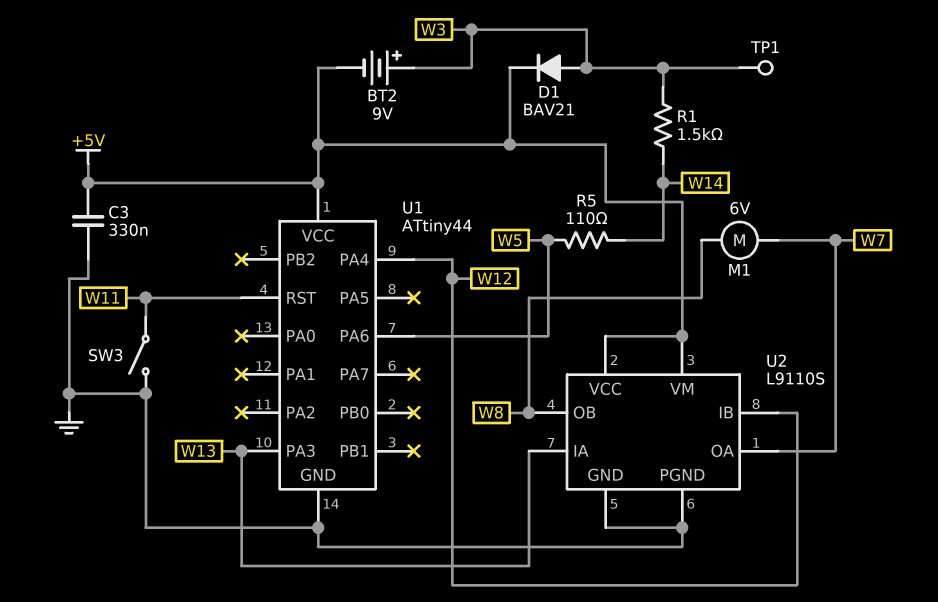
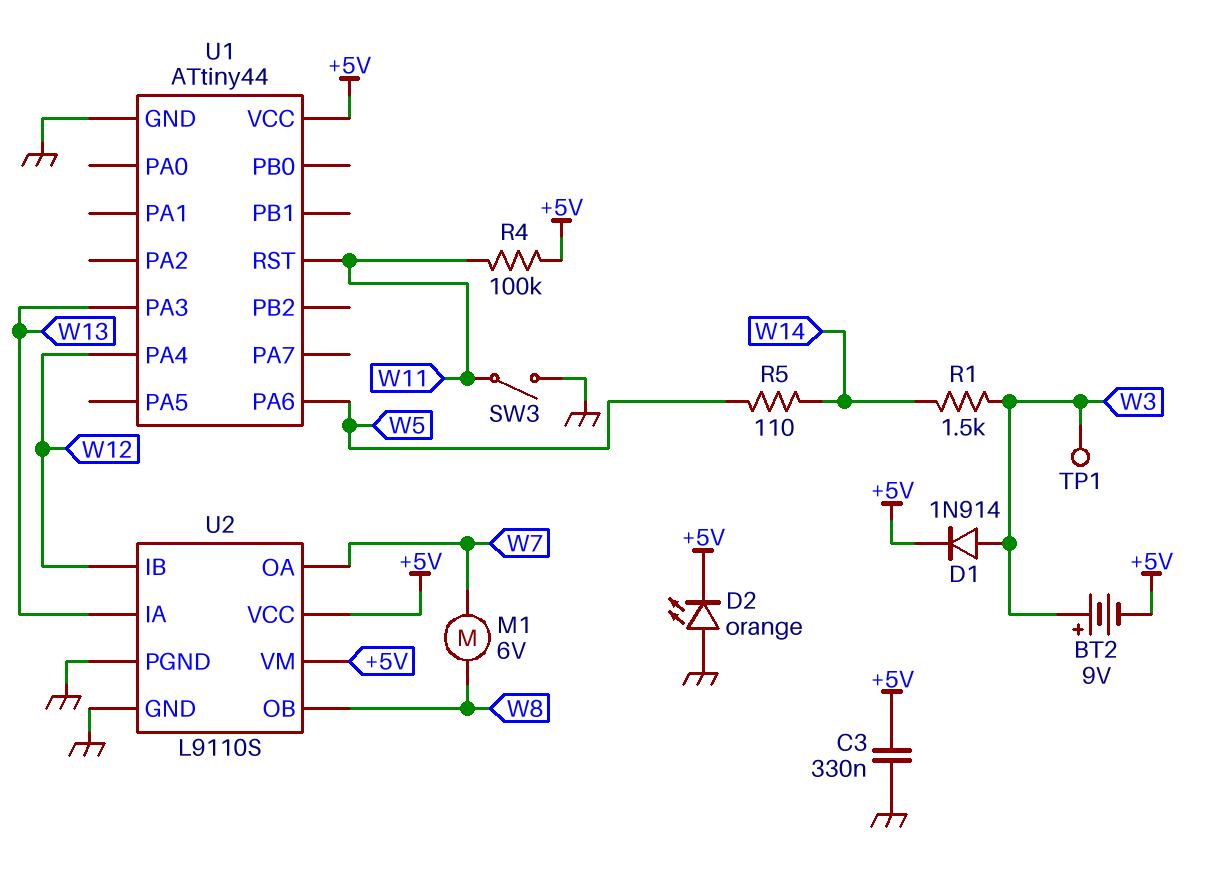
D1: diode BAV21 (A W3, K +5V) -> diode 1N914 (A W3, K +5V)
D2: none -> LED orange (A GND, K +5V)
R4: none -> 100k (+5V, W11)

